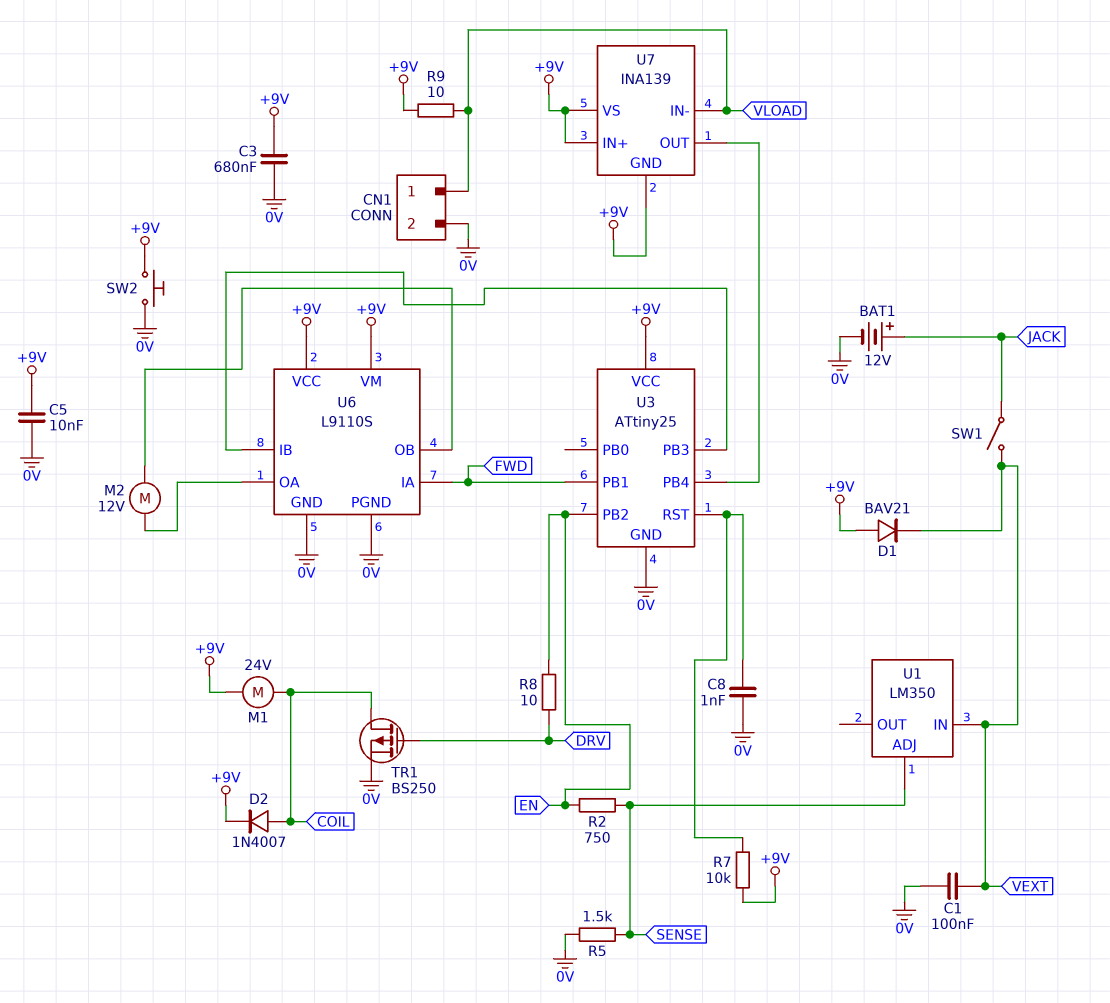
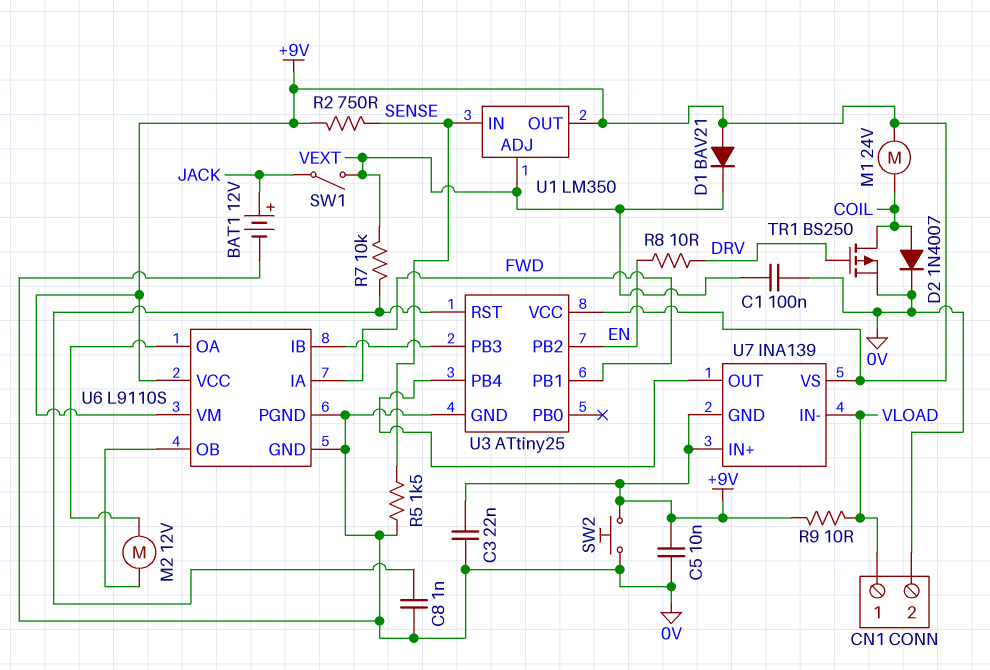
C3: 680nF (+9V, 0V) -> 22nF (+9V, 0V)
D2: diode 1N4007 (A COIL, K +9V) -> diode 1N4007 (A COIL, K 0V)
R2: 750 (EN, SENSE) -> 750 (+9V, SENSE)
R7: 10k (+9V, U3/RST) -> 10k (U3/RST, VEXT)
U1 pin ADJ: SENSE -> VEXT
U1 pin IN: VEXT -> SENSE
U1 pin OUT: none -> +9V

